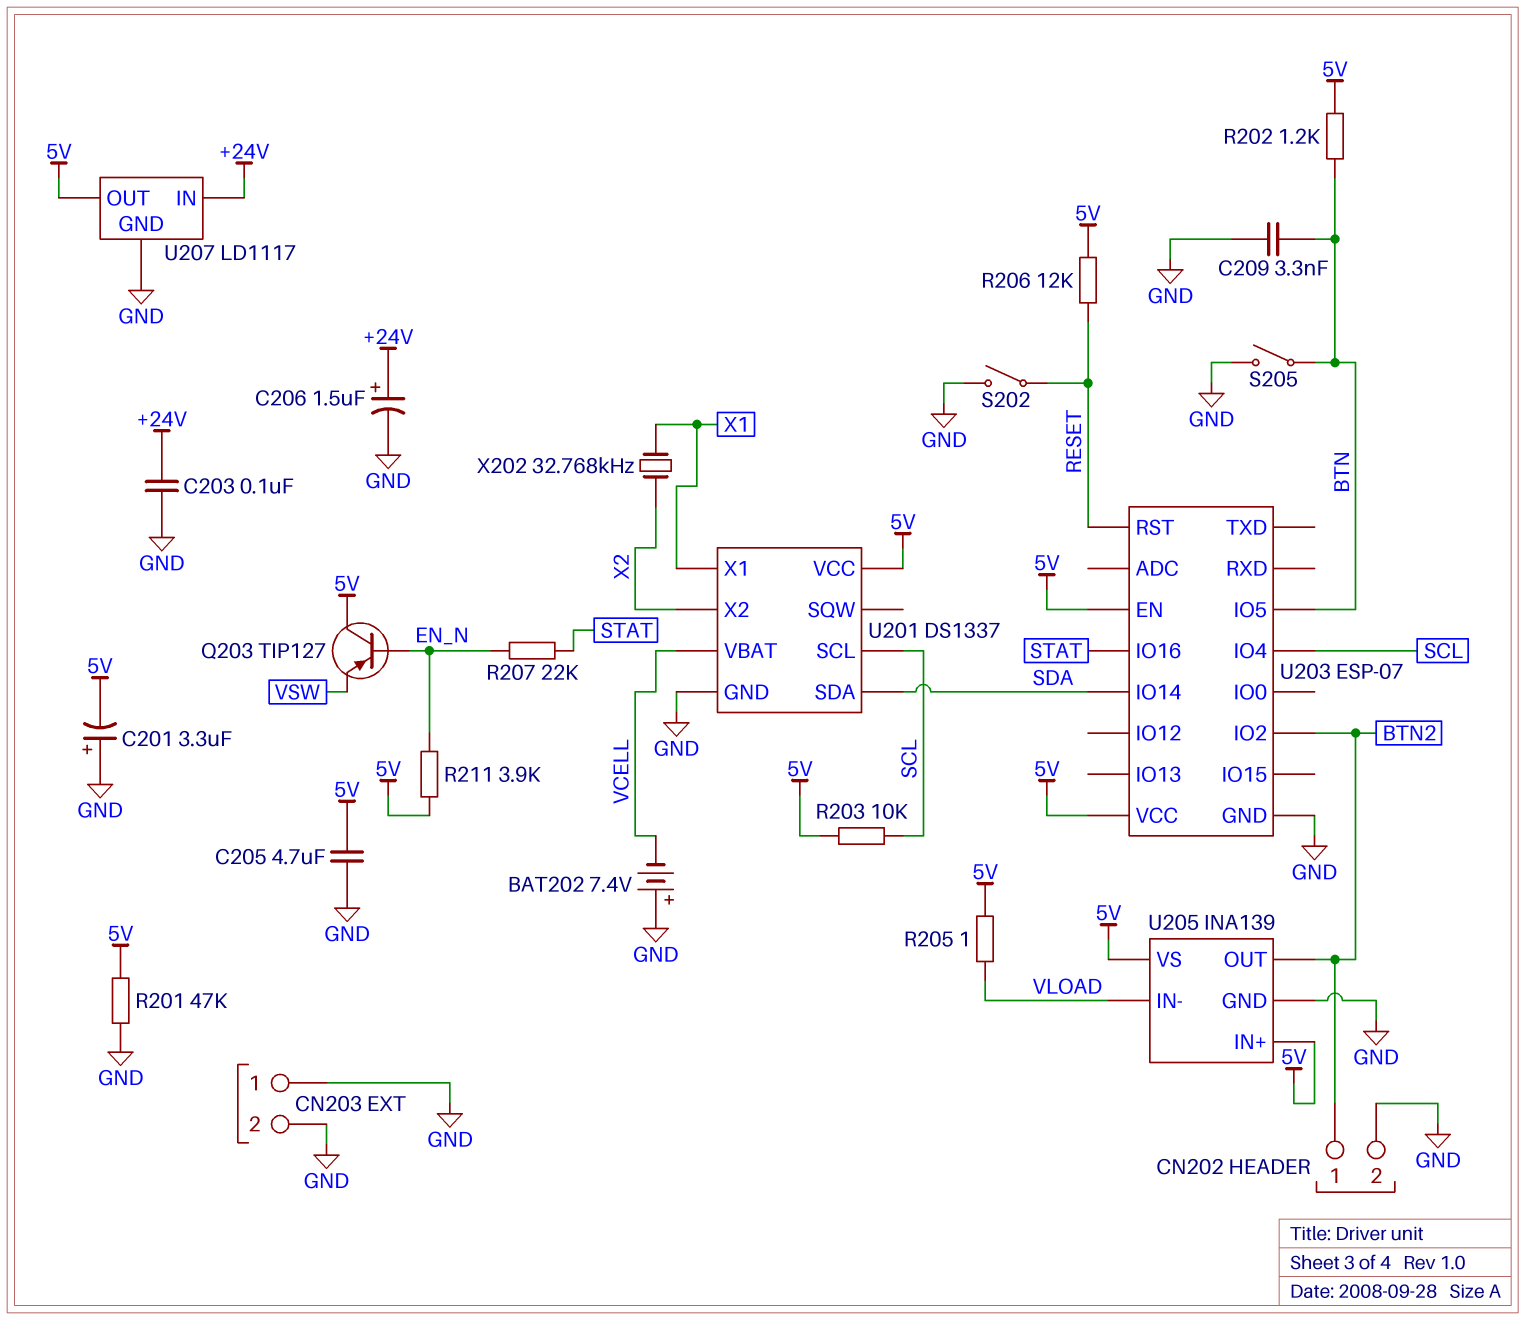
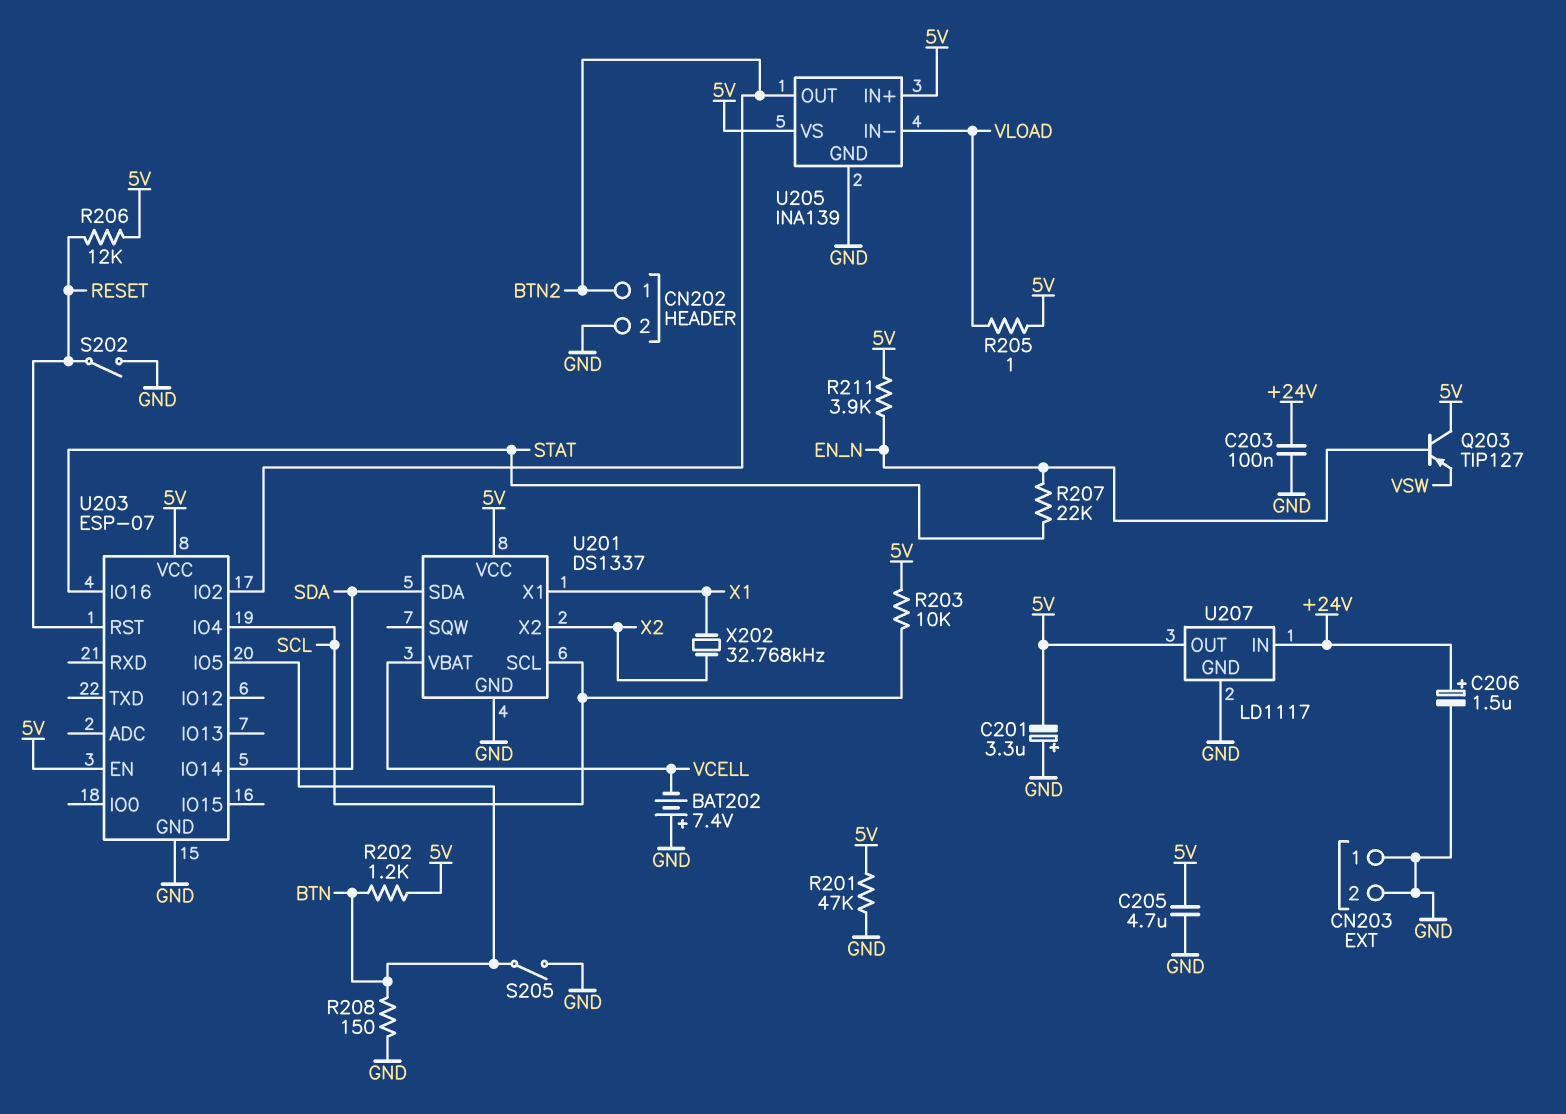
C209: 3.3nF (BTN, GND) -> none
R208: none -> 150 (BTN, GND)

